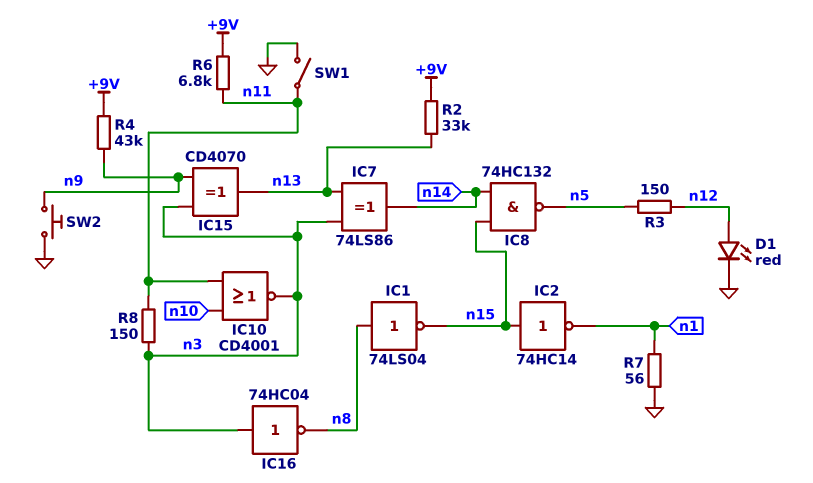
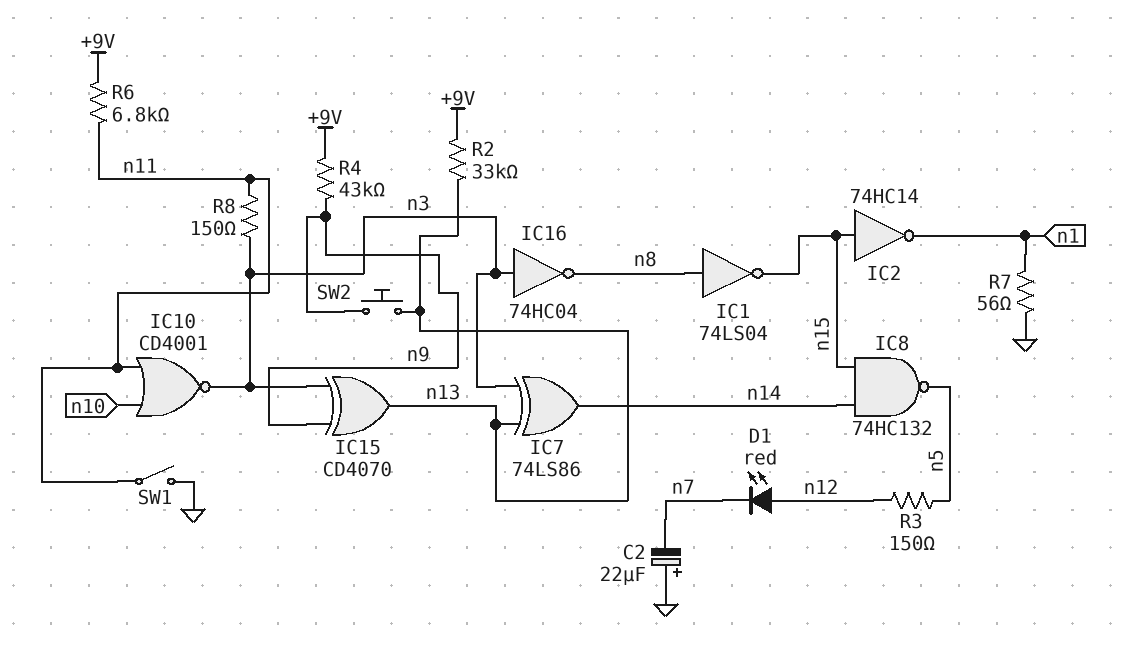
C2: none -> 22uF (plus GND, minus n7)
D1: LED red (A n12, K GND) -> LED red (A n12, K n7)
SW2: button (GND, n9) -> button (n9, n13)

